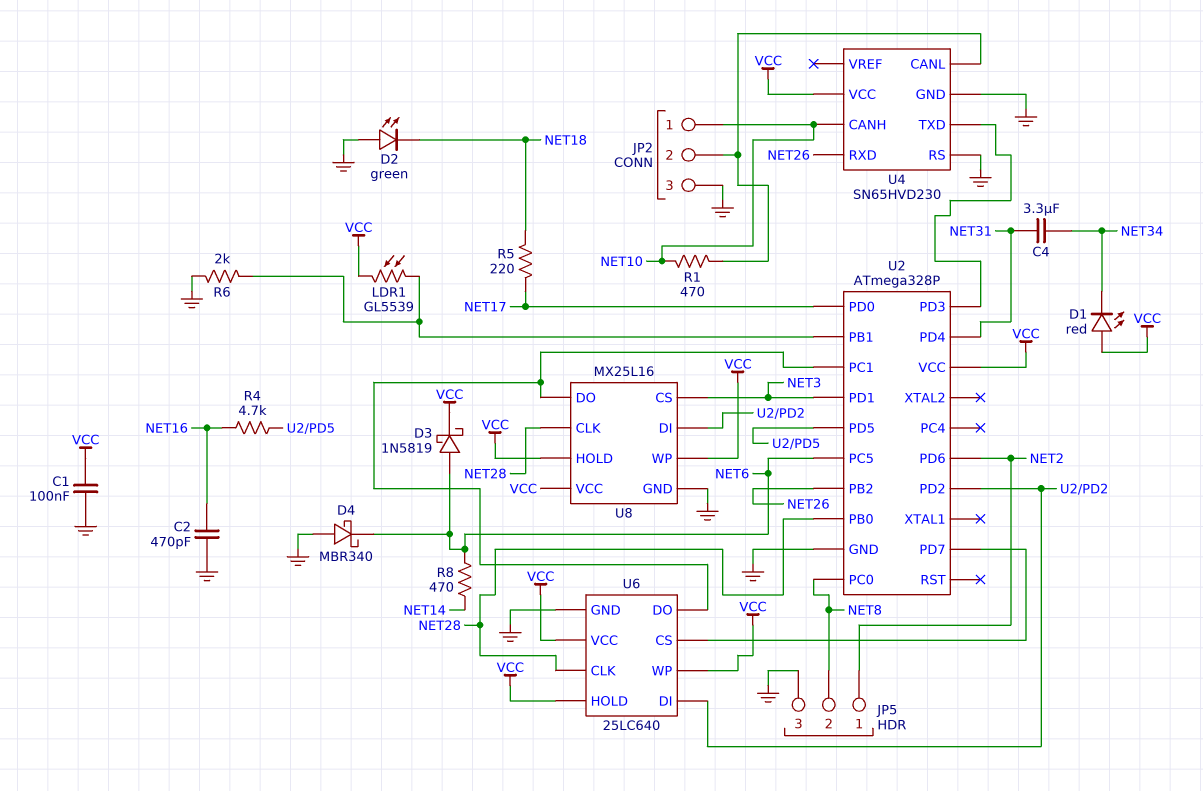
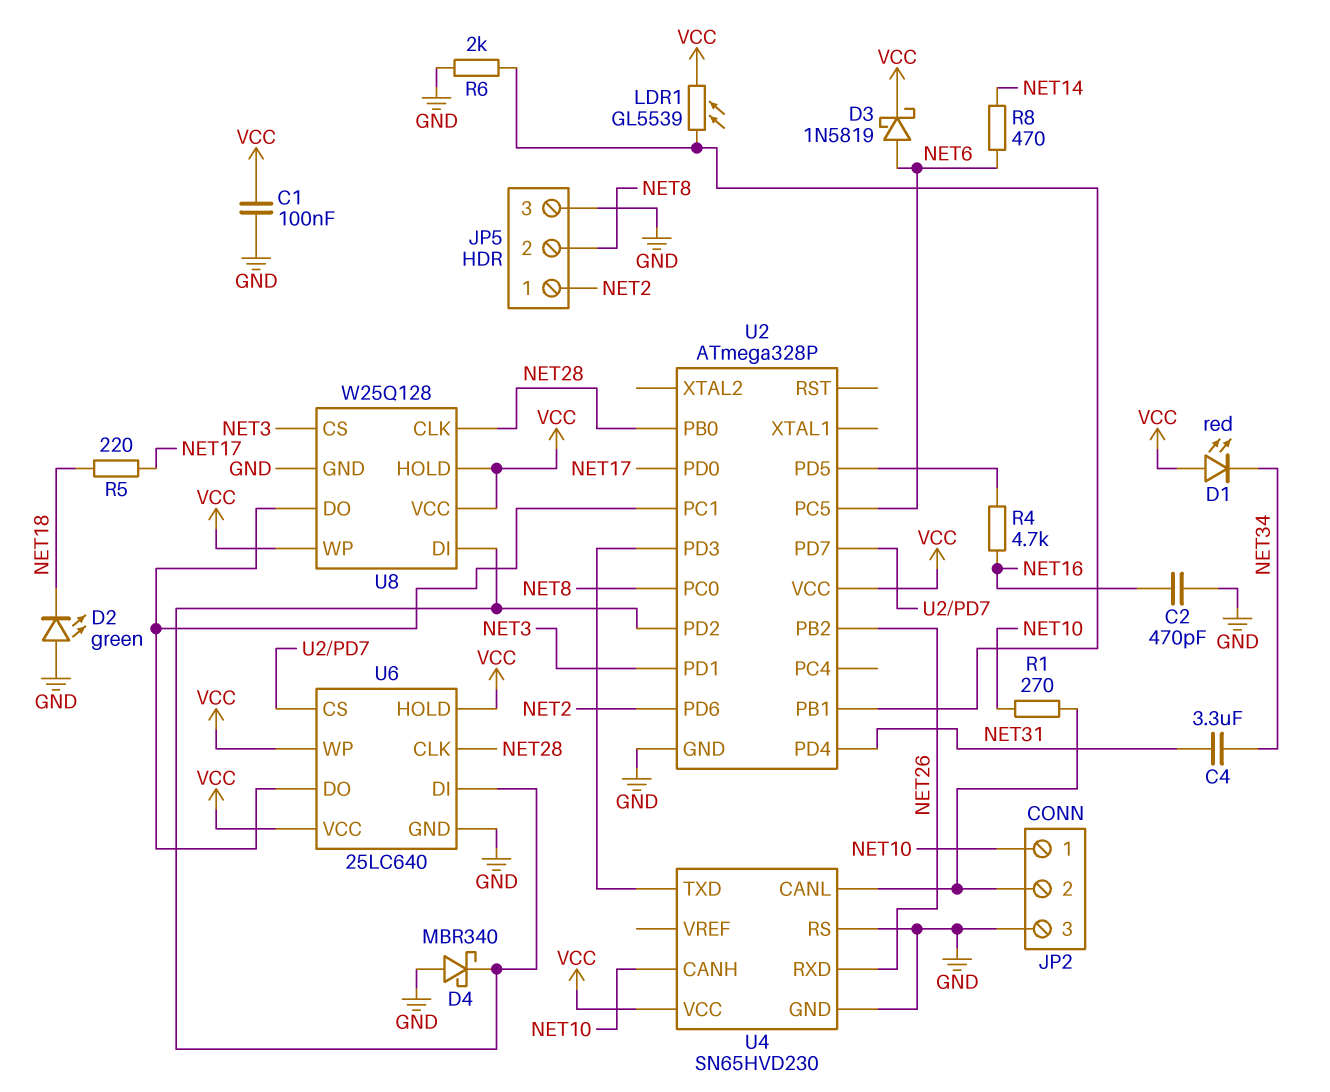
D4: schottky MBR340 (A GND, K NET6) -> schottky MBR340 (A GND, K U2/PD2)
R1: 470 (JP2/2, NET10) -> 270 (JP2/2, NET10)
U8: MX25L16 -> W25Q128

